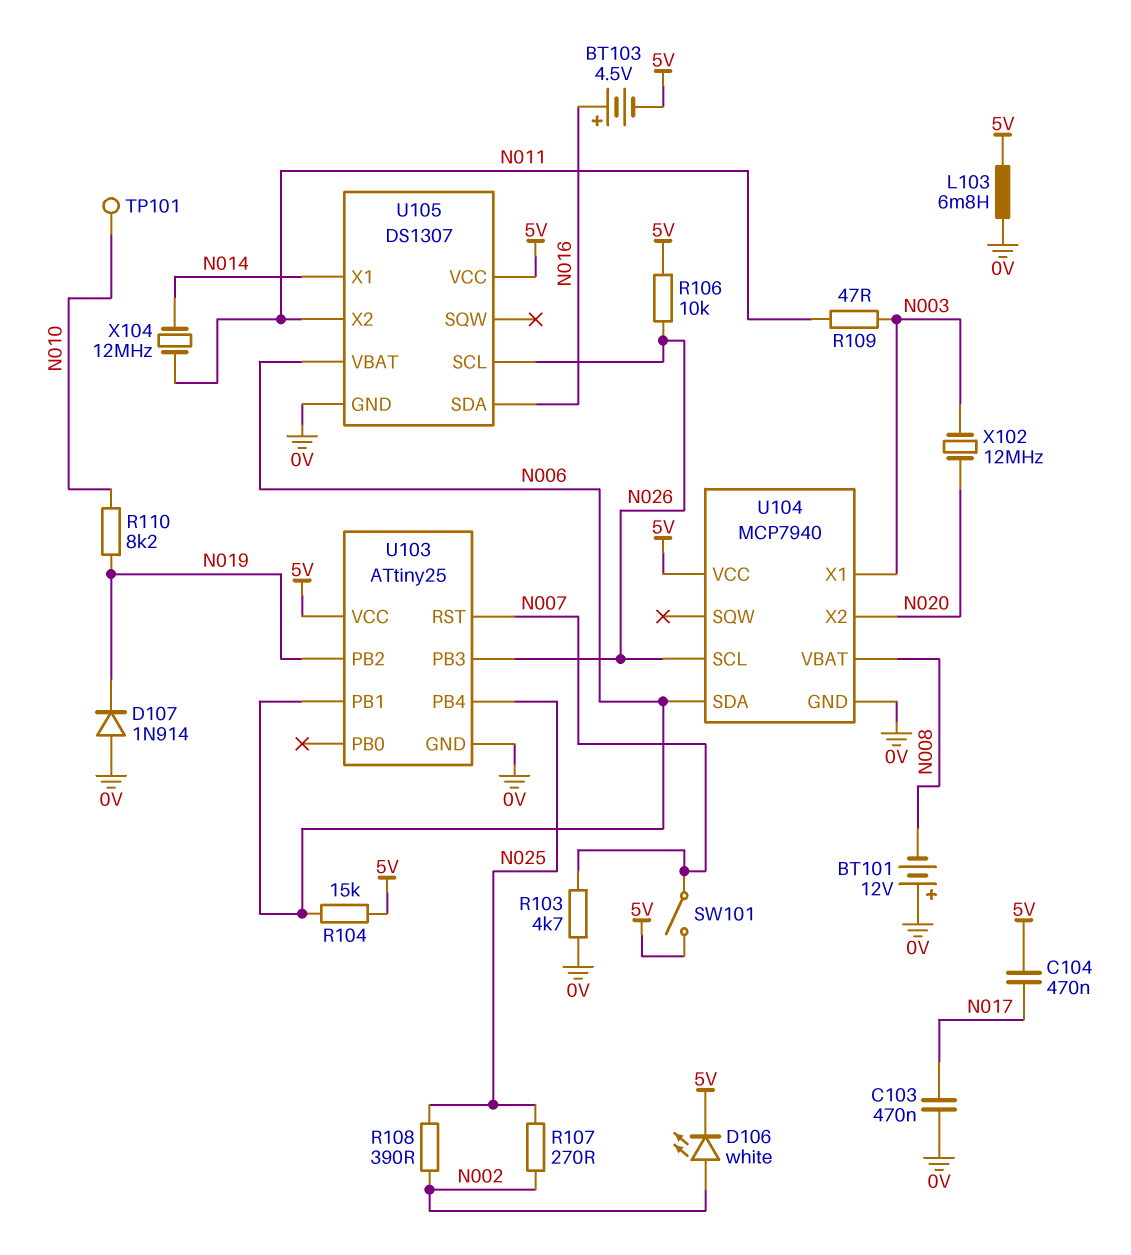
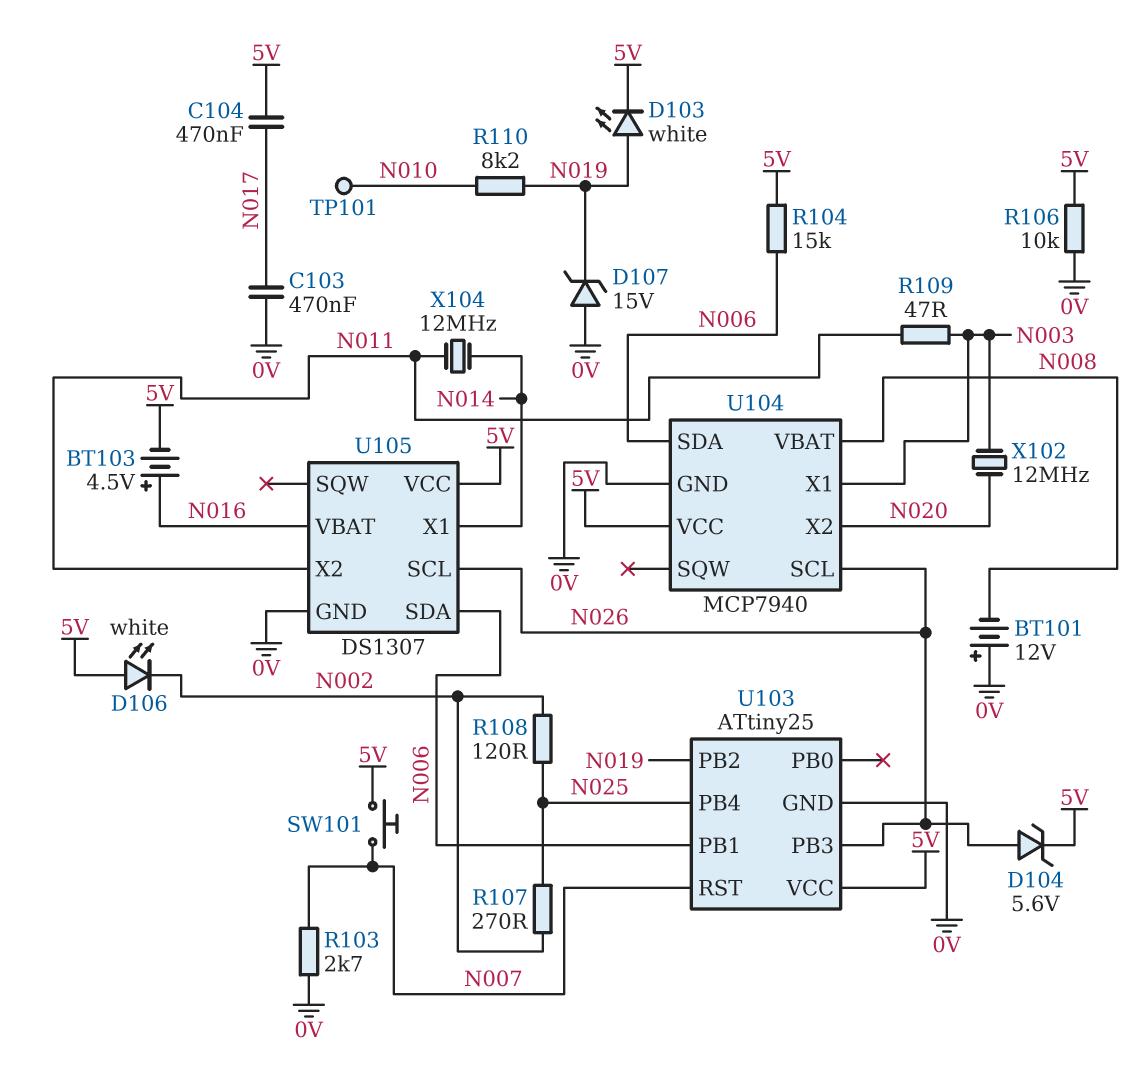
D103: none -> LED white (A N019, K 5V)
D104: none -> zener 5.6V (A N026, K 5V)
D106: LED white (A N002, K 5V) -> LED white (A 5V, K N002)
D107: diode 1N914 (A 0V, K N019) -> zener 15V (A 0V, K N019)
L103: 6.8mH (0V, 5V) -> none
R103: 4.7k (0V, N007) -> 2.7k (0V, N007)
R106: 10k (5V, N026) -> 10k (0V, 5V)
R108: 390 (N002, N025) -> 120 (N002, N025)
SW101: switch (5V, N007) -> button (5V, N007)
U105 pin SDA: N016 -> N006
U105 pin VBAT: N006 -> N016

